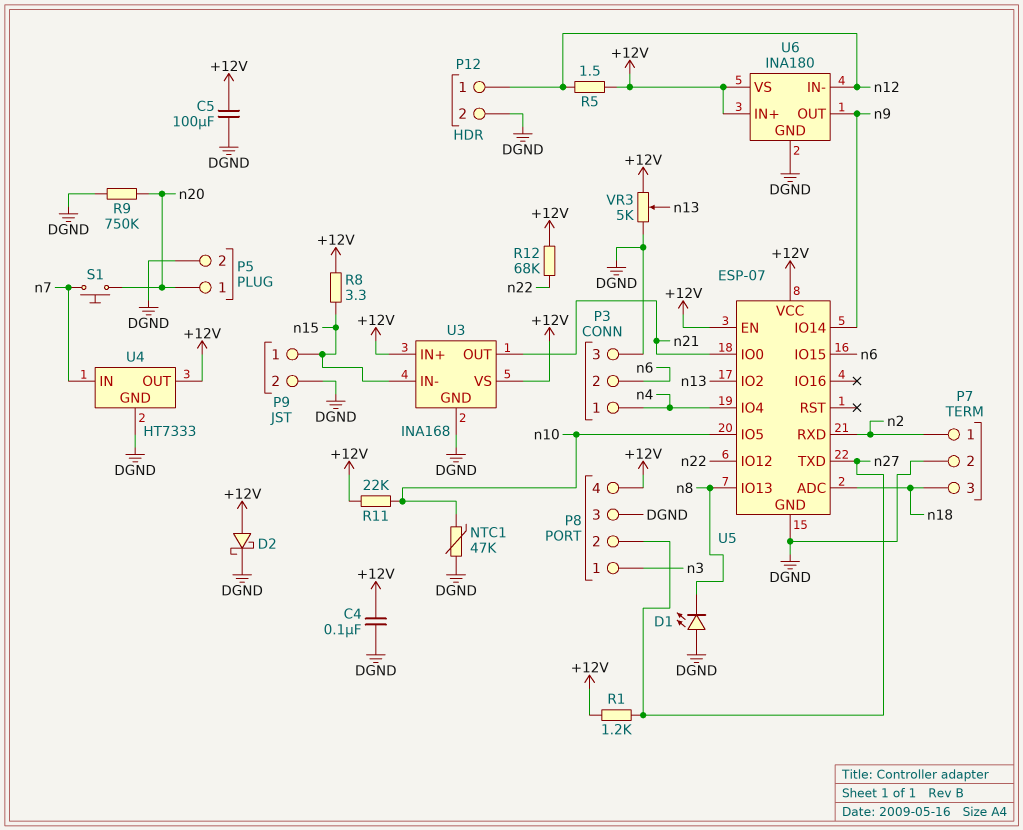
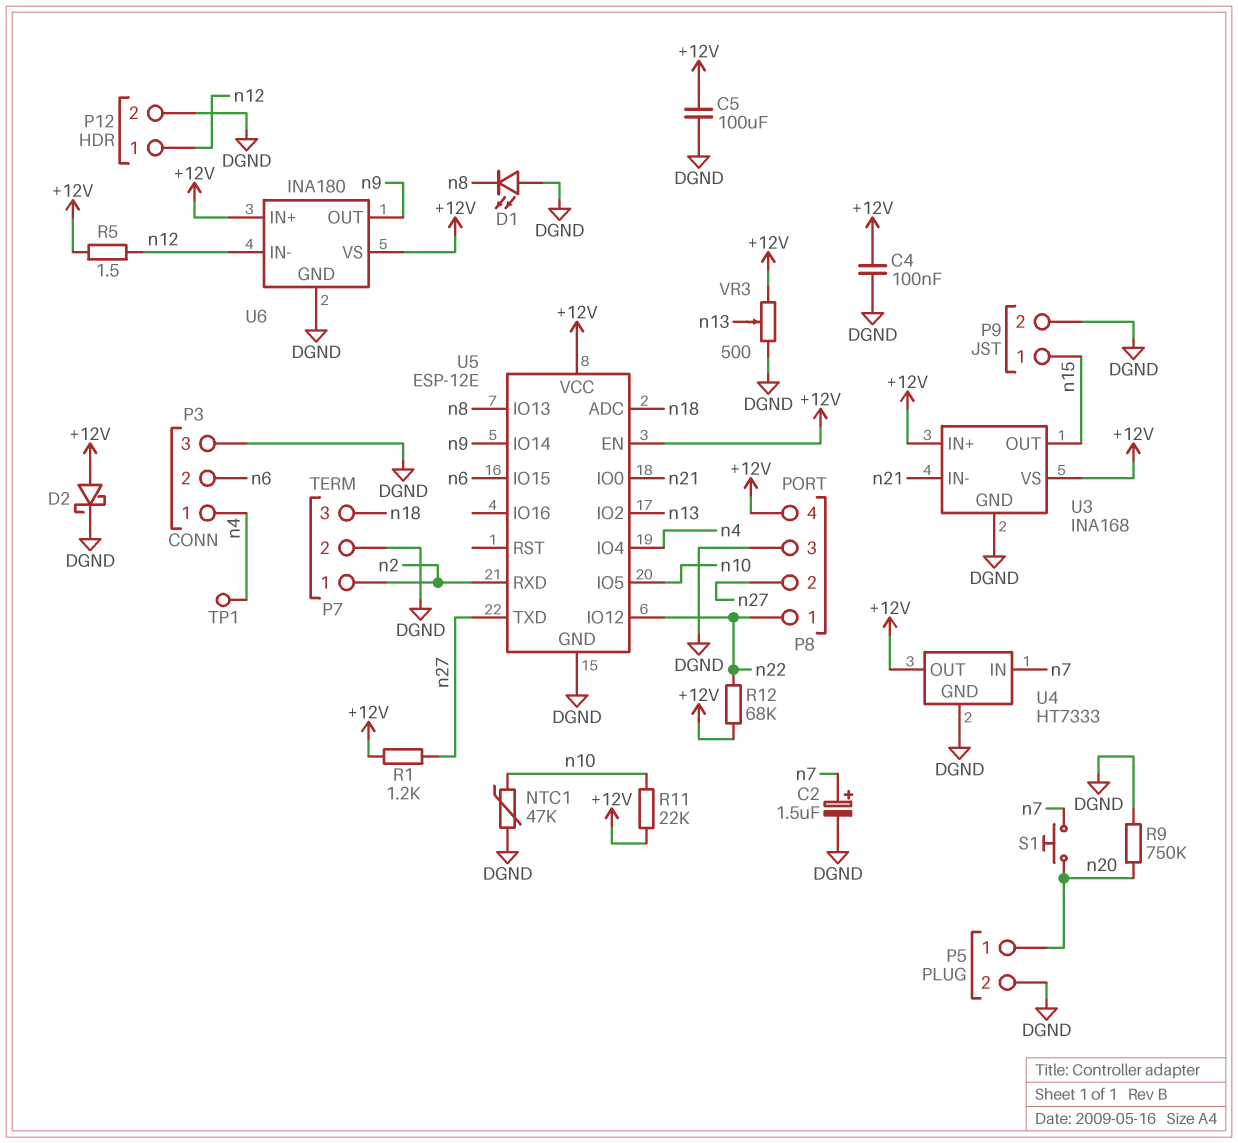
C2: none -> 1.5uF (plus n7, minus DGND)
P8 pin 1: n3 -> n22
R8: 3.3 (+12V, n15) -> none
TP1: none -> test point (n4)
U3 pin IN-: n15 -> n21
U3 pin OUT: n21 -> n15
U5: ESP-07 -> ESP-12E
VR3: 5k (+12V, DGND, wiper n13) -> 500 (+12V, DGND, wiper n13)

